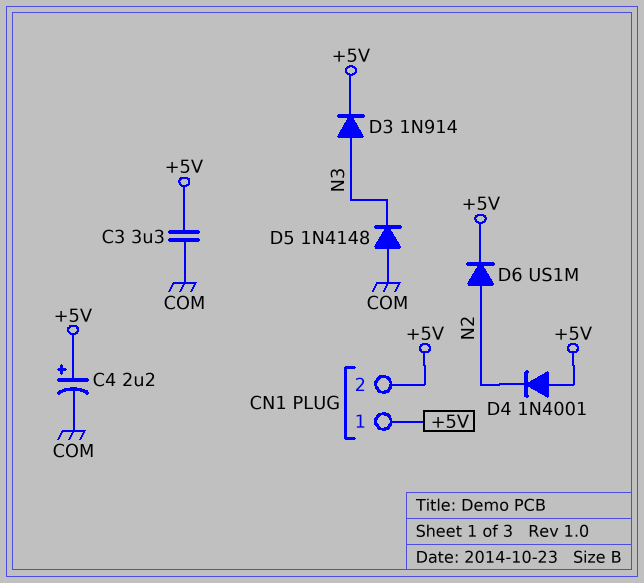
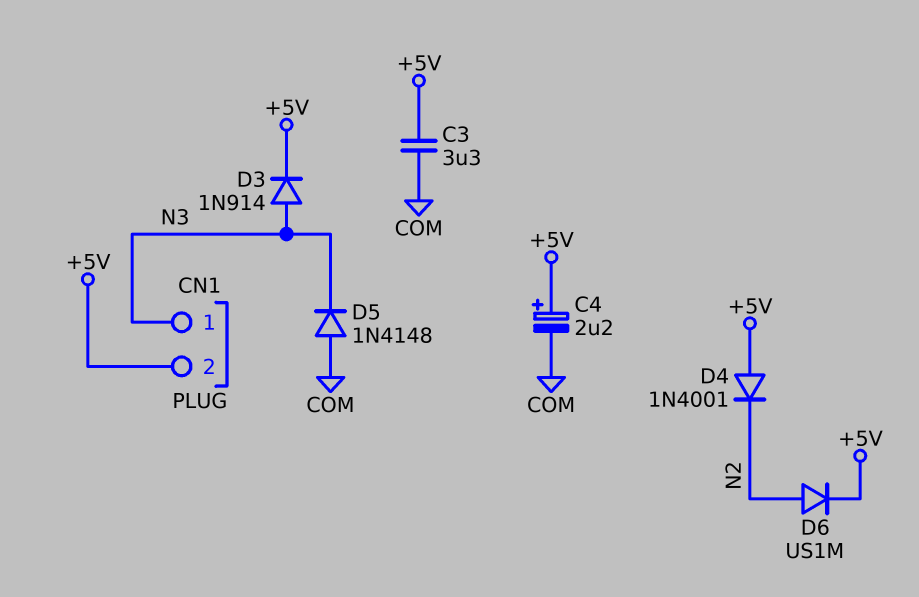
CN1 pin 1: +5V -> N3

